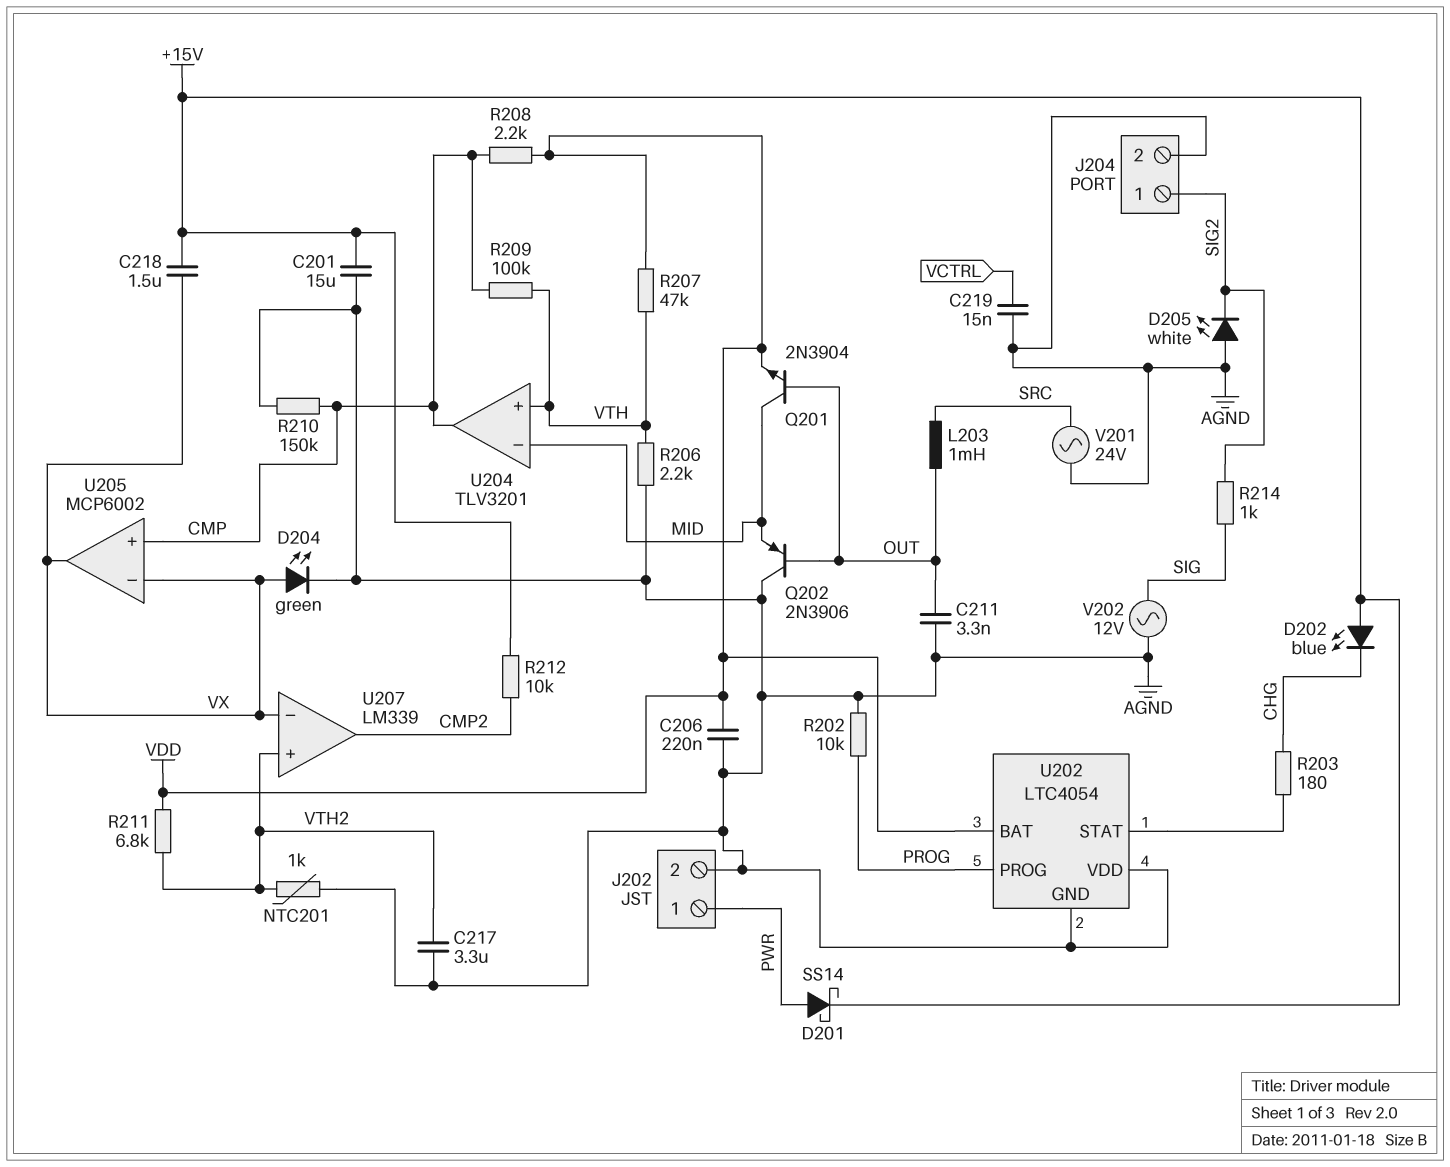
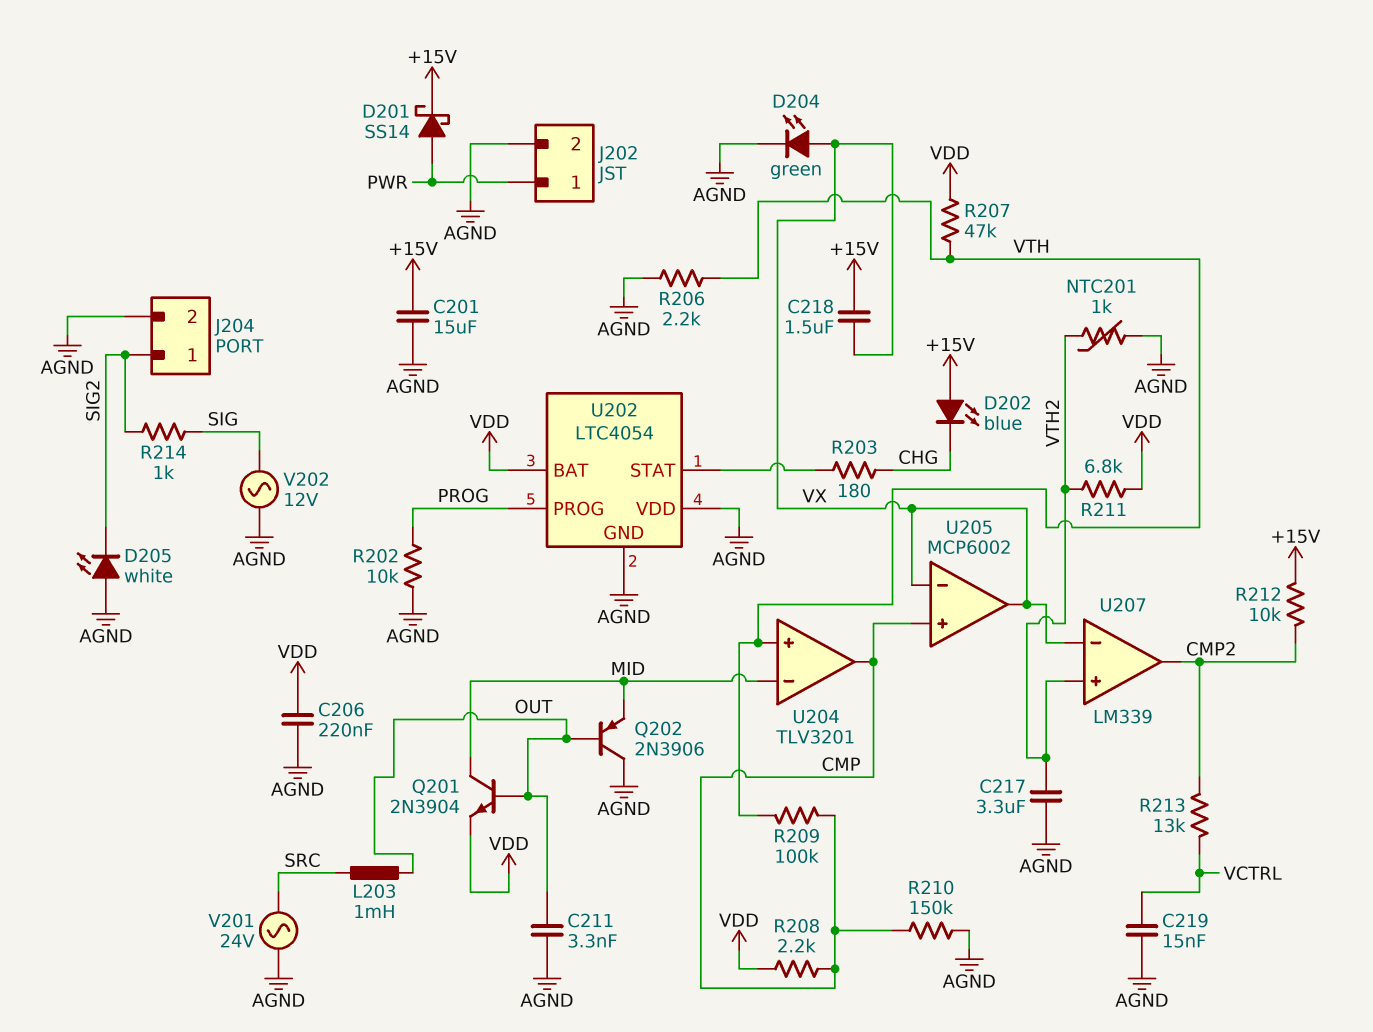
R213: none -> 13k (CMP2, VCTRL)

